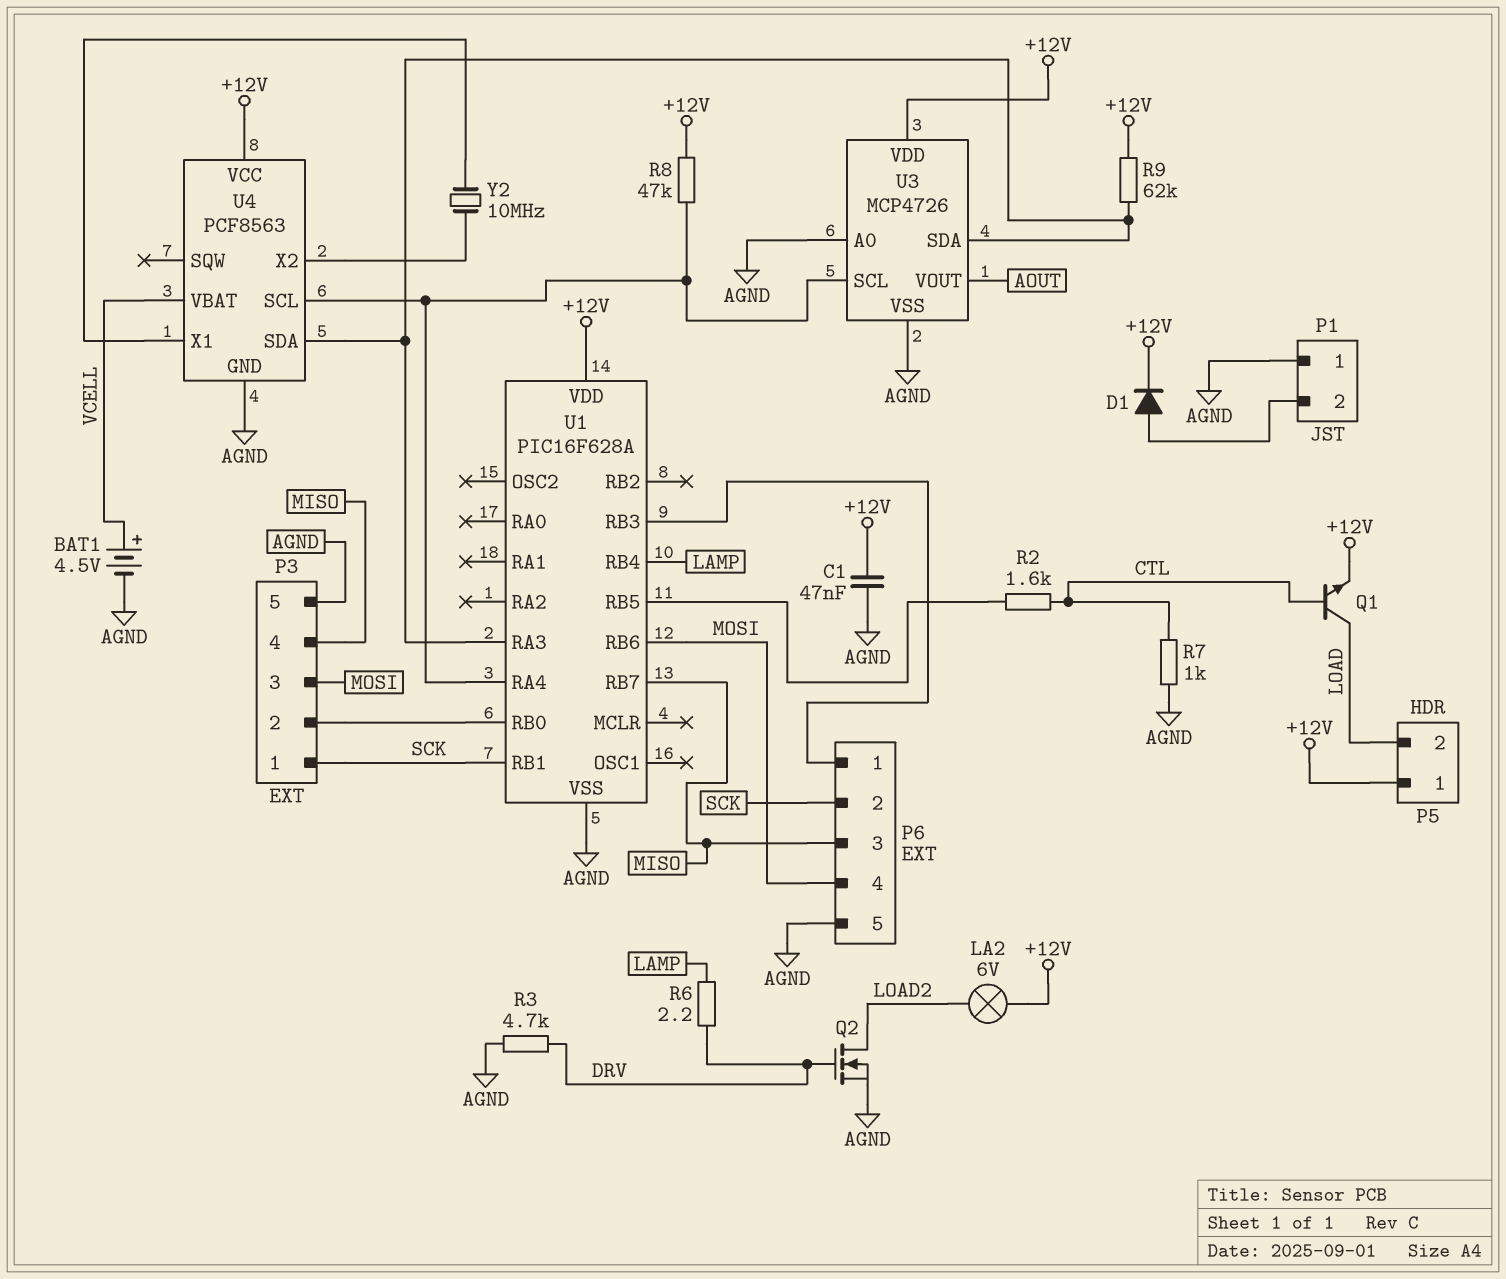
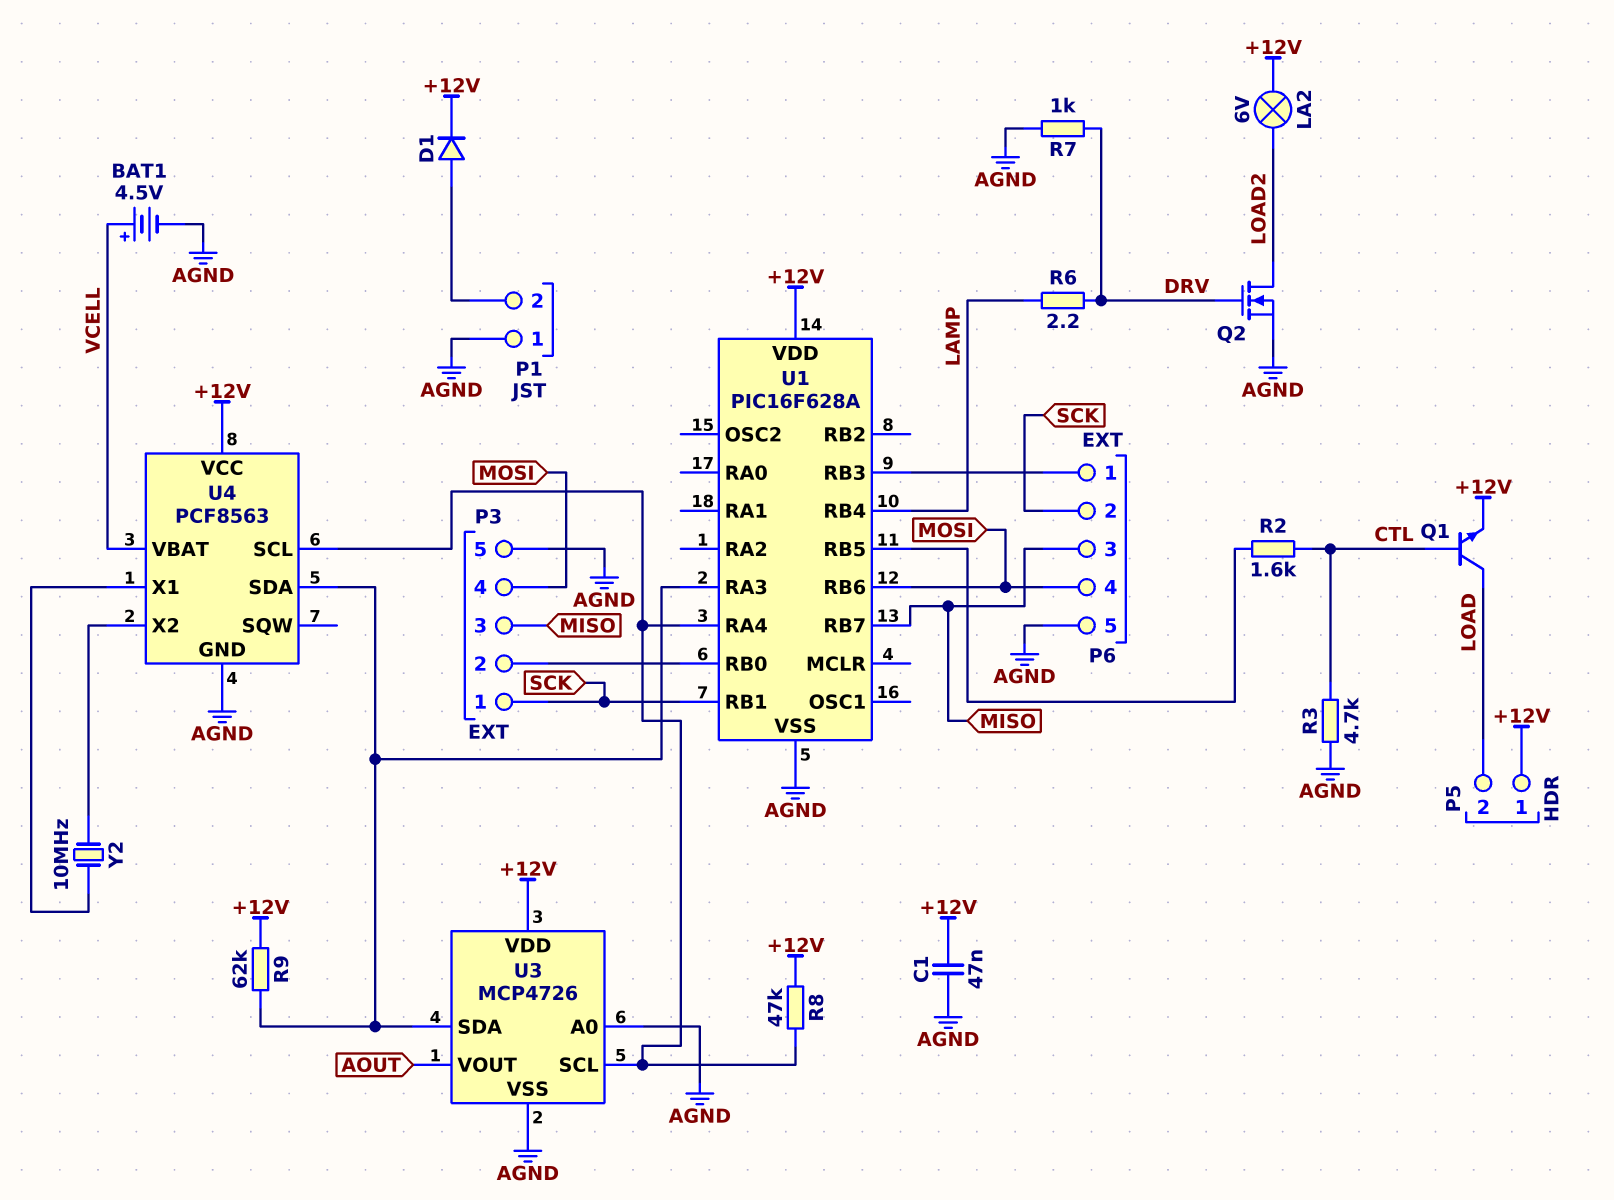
P3 pin 3: MOSI -> MISO
P3 pin 4: MISO -> MOSI
R3: 4.7k (AGND, DRV) -> 4.7k (AGND, CTL)
R7: 1k (AGND, CTL) -> 1k (AGND, DRV)

